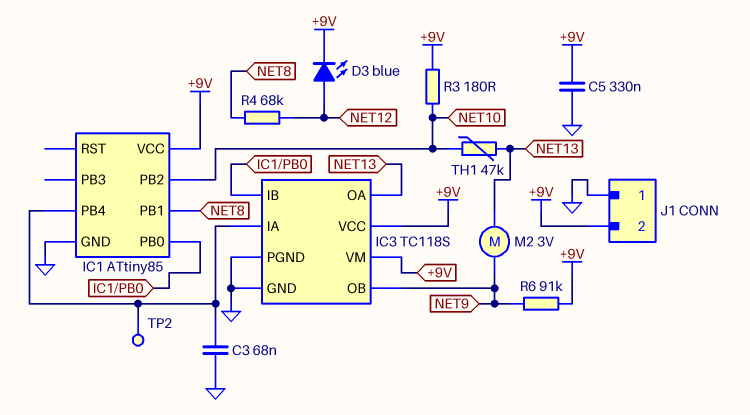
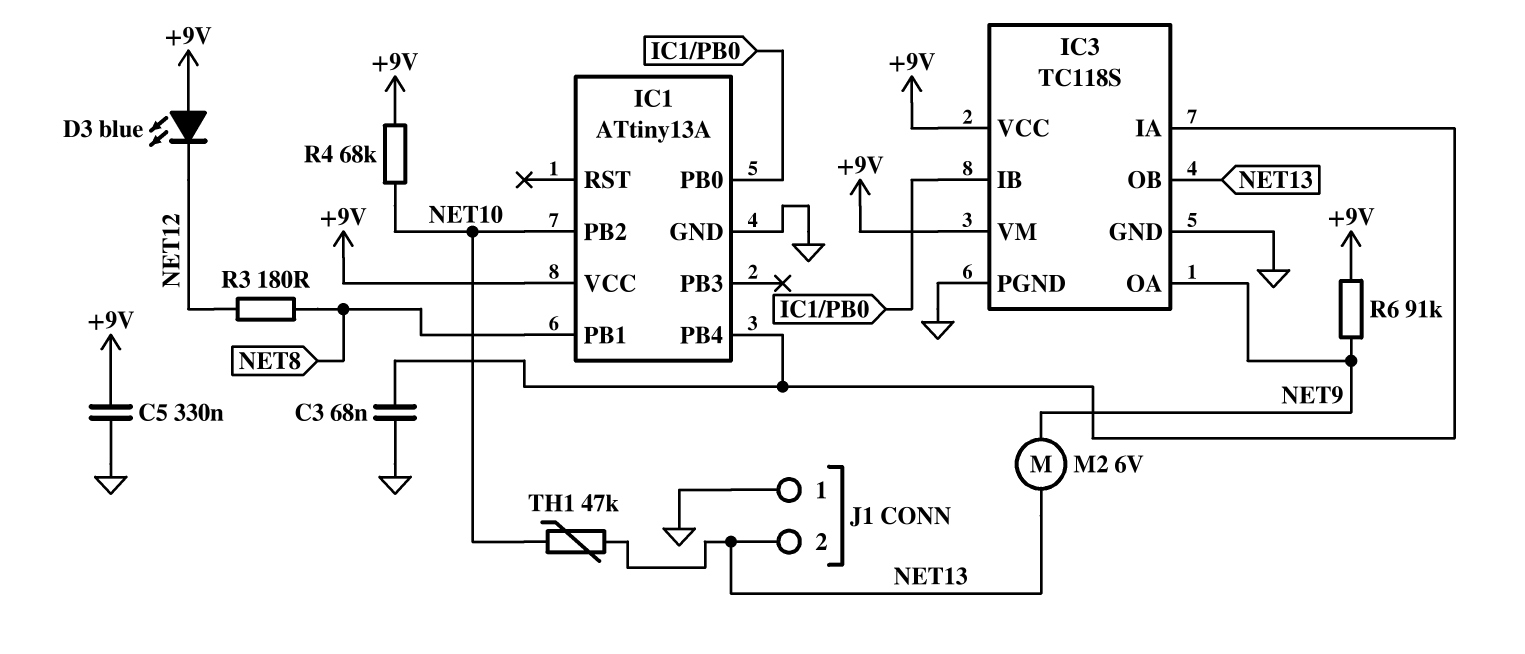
D3: LED blue (A NET12, K +9V) -> LED blue (A +9V, K NET12)
IC1: ATtiny85 -> ATtiny13A
IC3 pin OA: NET13 -> NET9
IC3 pin OB: NET9 -> NET13
J1 pin 2: +9V -> NET13
M2: motor 3V (NET9, NET13) -> motor 6V (NET9, NET13)
R3: 180 (+9V, NET10) -> 180 (NET8, NET12)
R4: 68k (NET8, NET12) -> 68k (+9V, NET10)
TP2: test point (IC1/PB4) -> none

